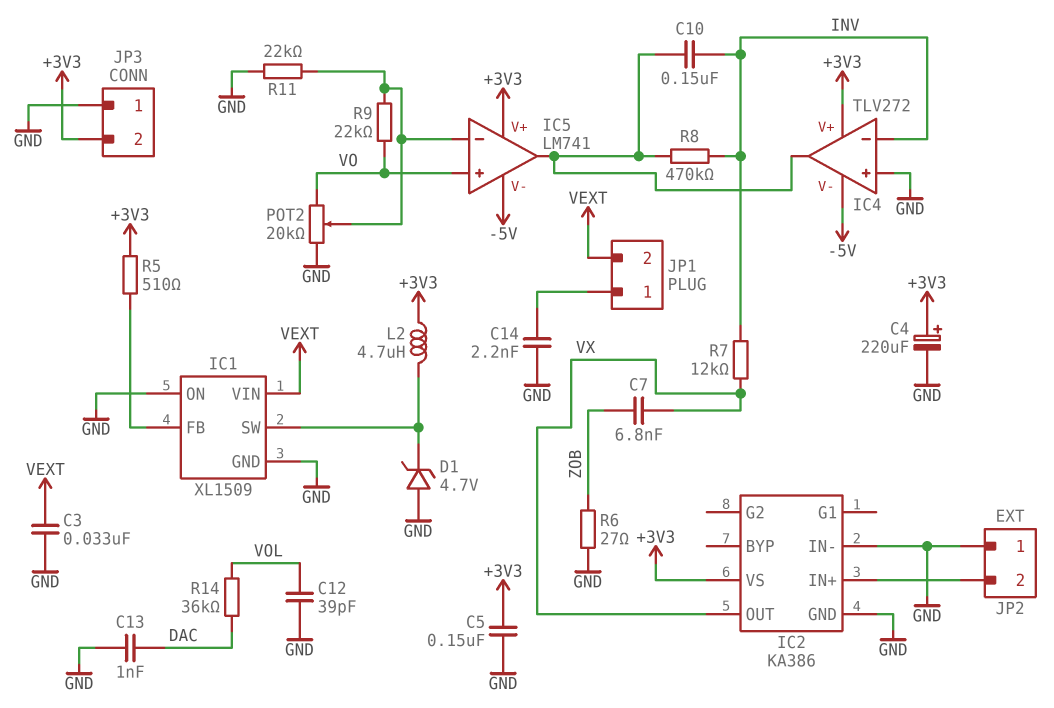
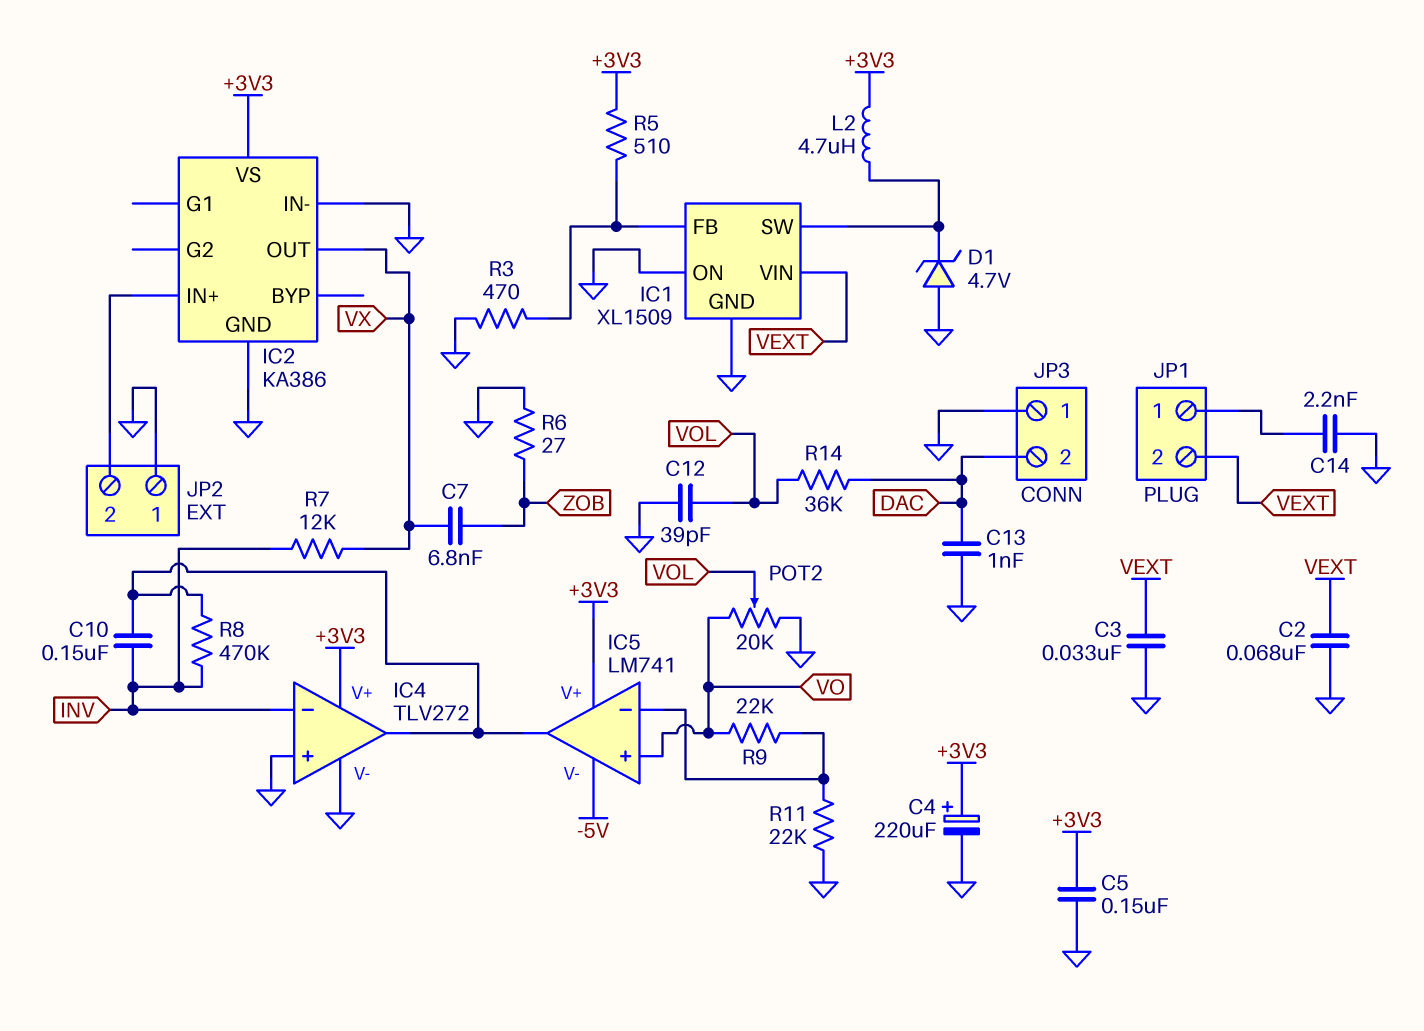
C2: none -> 68nF (GND, VEXT)
IC4 pin V-: -5V -> GND
JP3 pin 2: +3V3 -> DAC
POT2: 20k (GND, VO, wiper IC5/in-) -> 20k (GND, VO, wiper VOL)
R3: none -> 470 (GND, IC1/FB)

